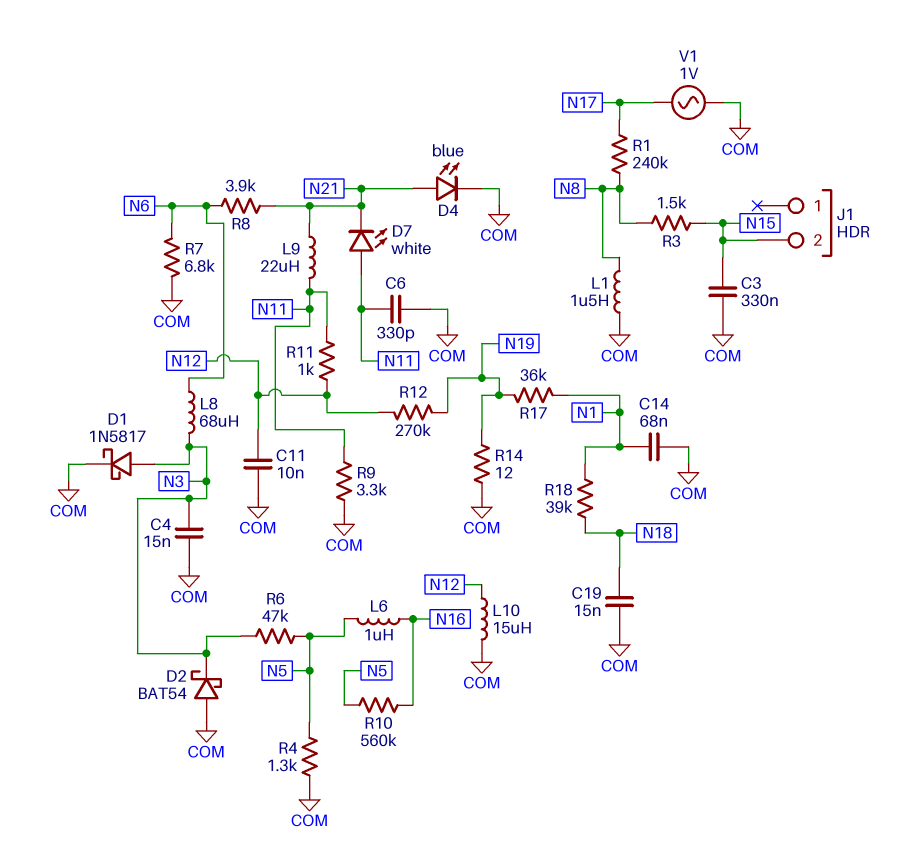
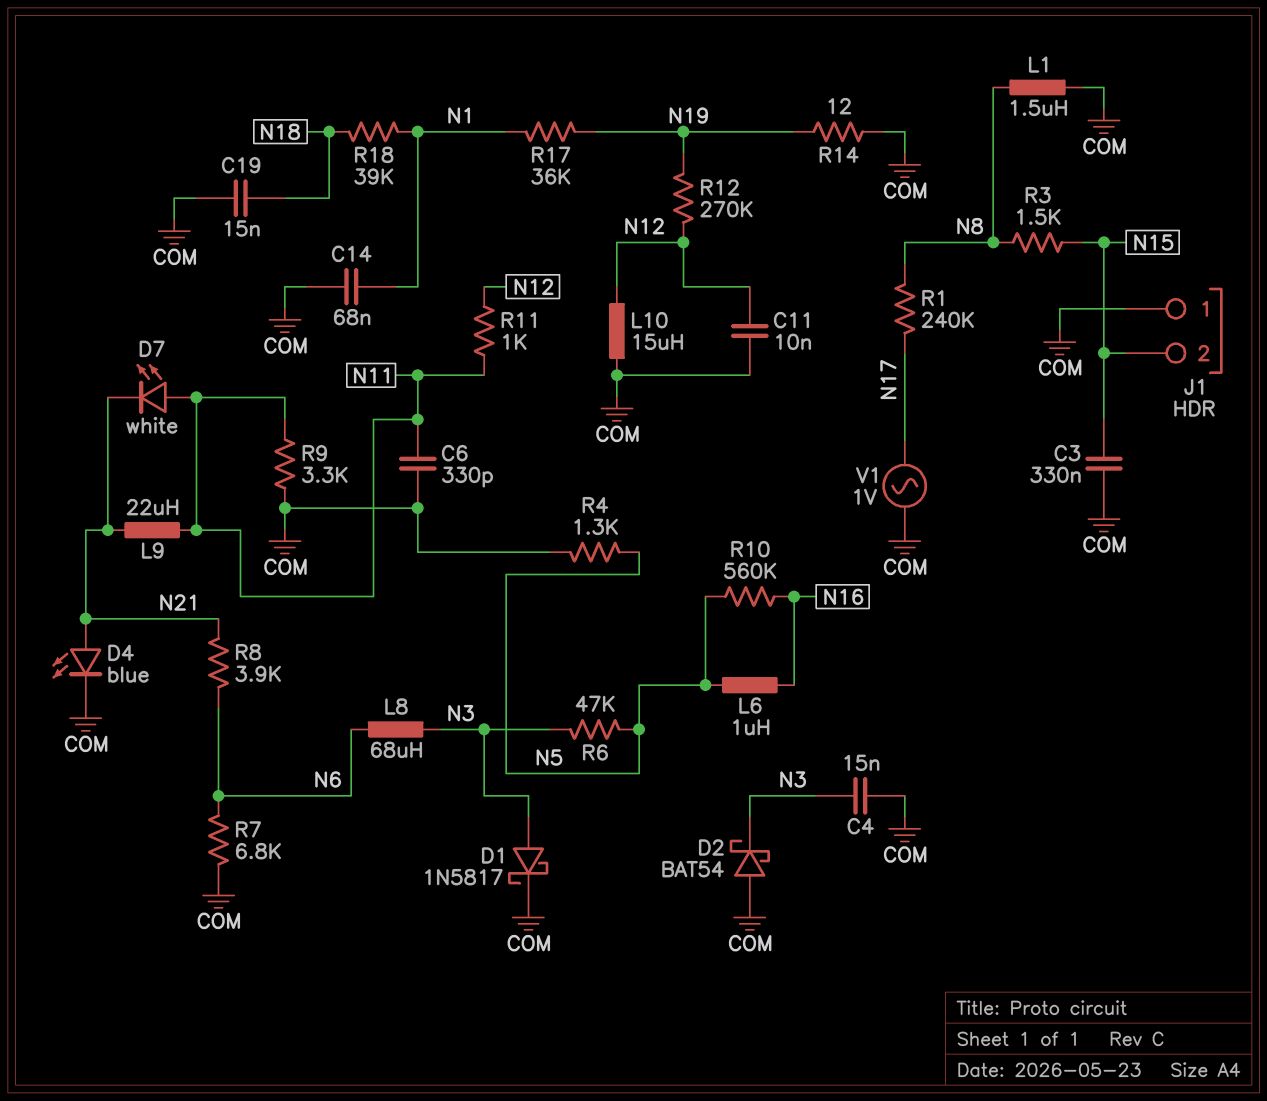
J1 pin 1: none -> COM

